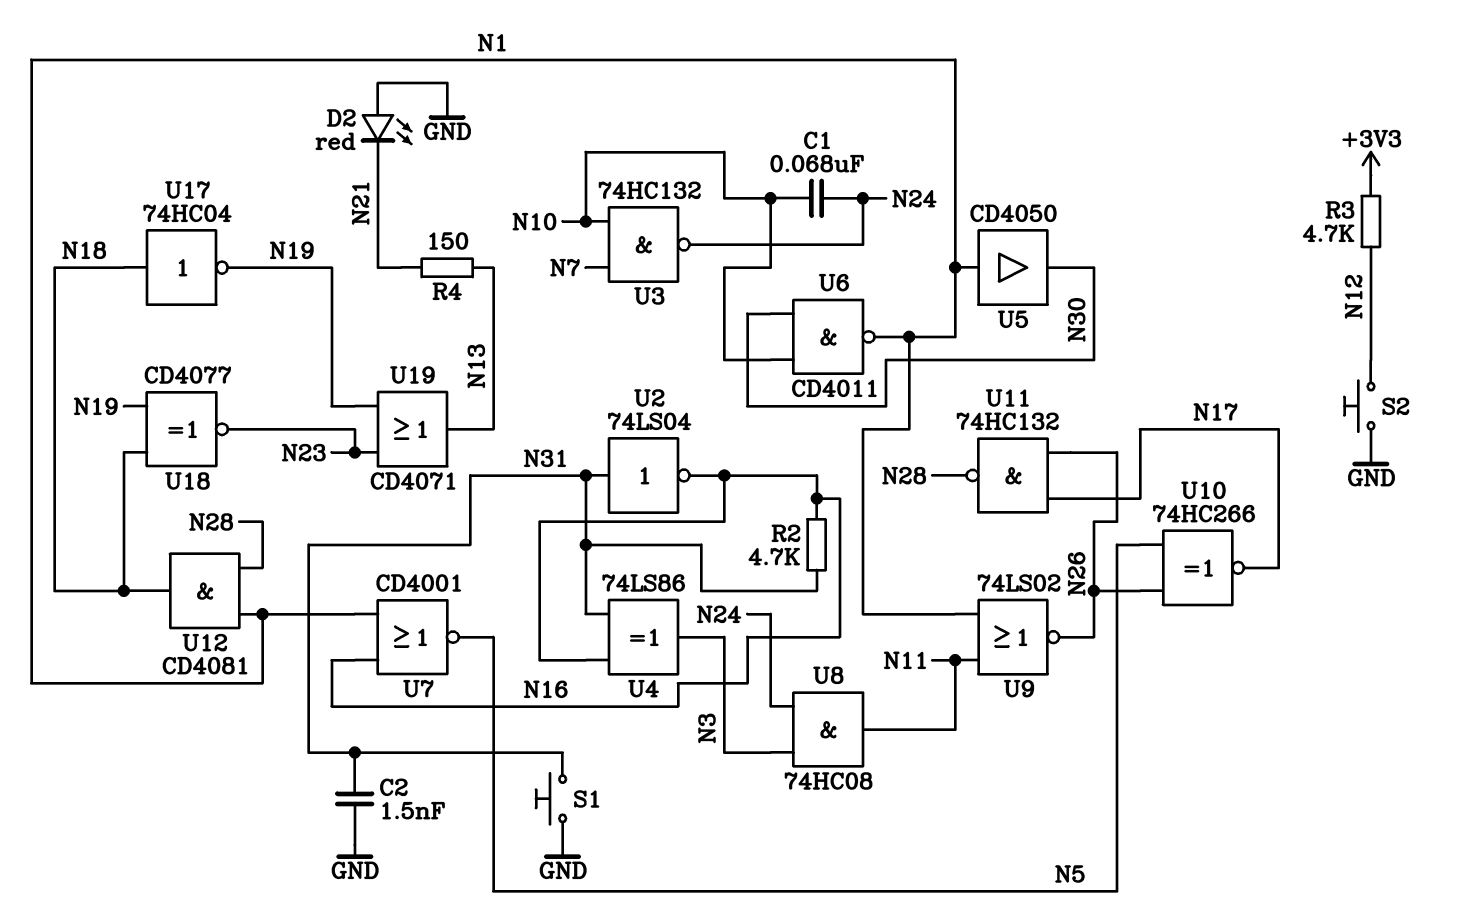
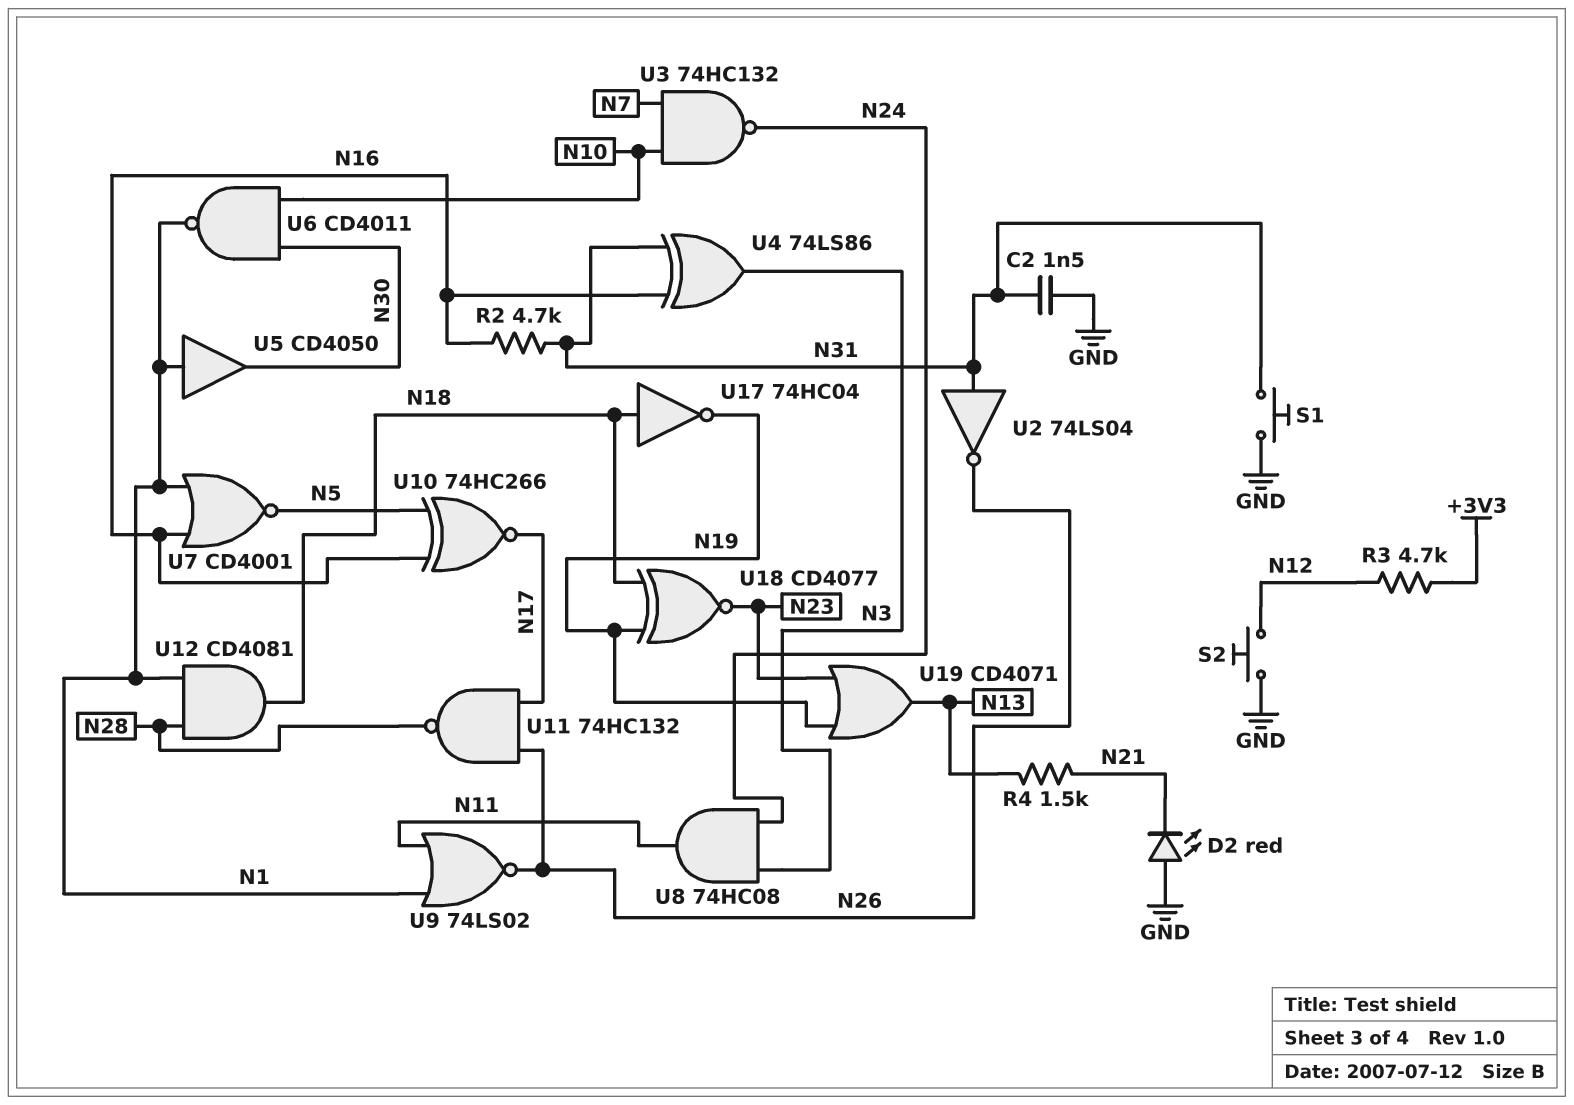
C1: 68nF (N10, N24) -> none
R4: 150 (N13, N21) -> 1.5k (N13, N21)
U2: NOT 74LS04 (in N31, out N16) -> NOT 74LS04 (in N31, out N26)
U10: XNOR 74HC266 (in N5, in N26, out N17) -> XNOR 74HC266 (in N5, in N16, out N17)

